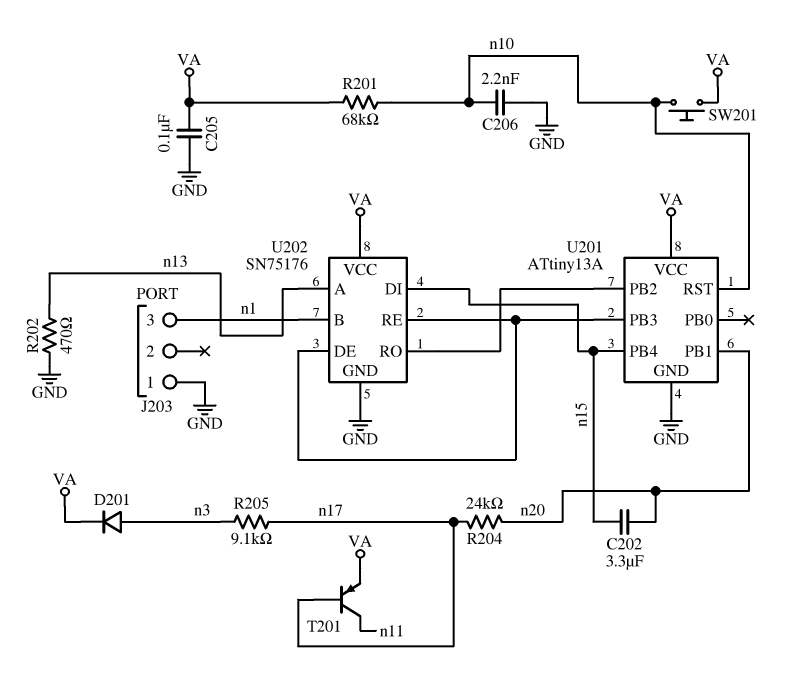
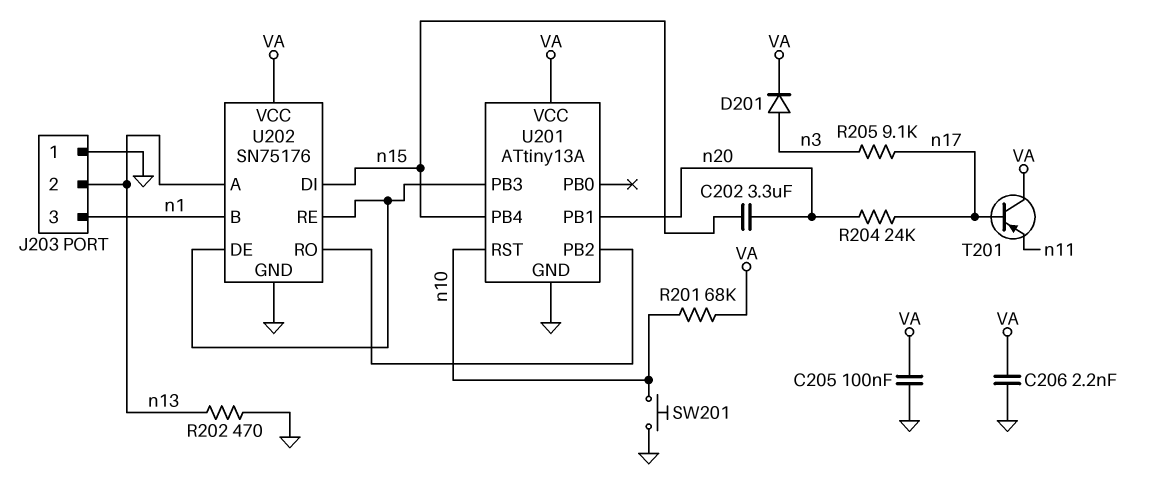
C206: 2.2nF (GND, n10) -> 2.2nF (GND, VA)
J203 pin 2: none -> n13
SW201: button (VA, n10) -> button (GND, n10)
T201: PNP (B n17, C n11, E VA) -> PNP (B n17, C VA, E n11)

